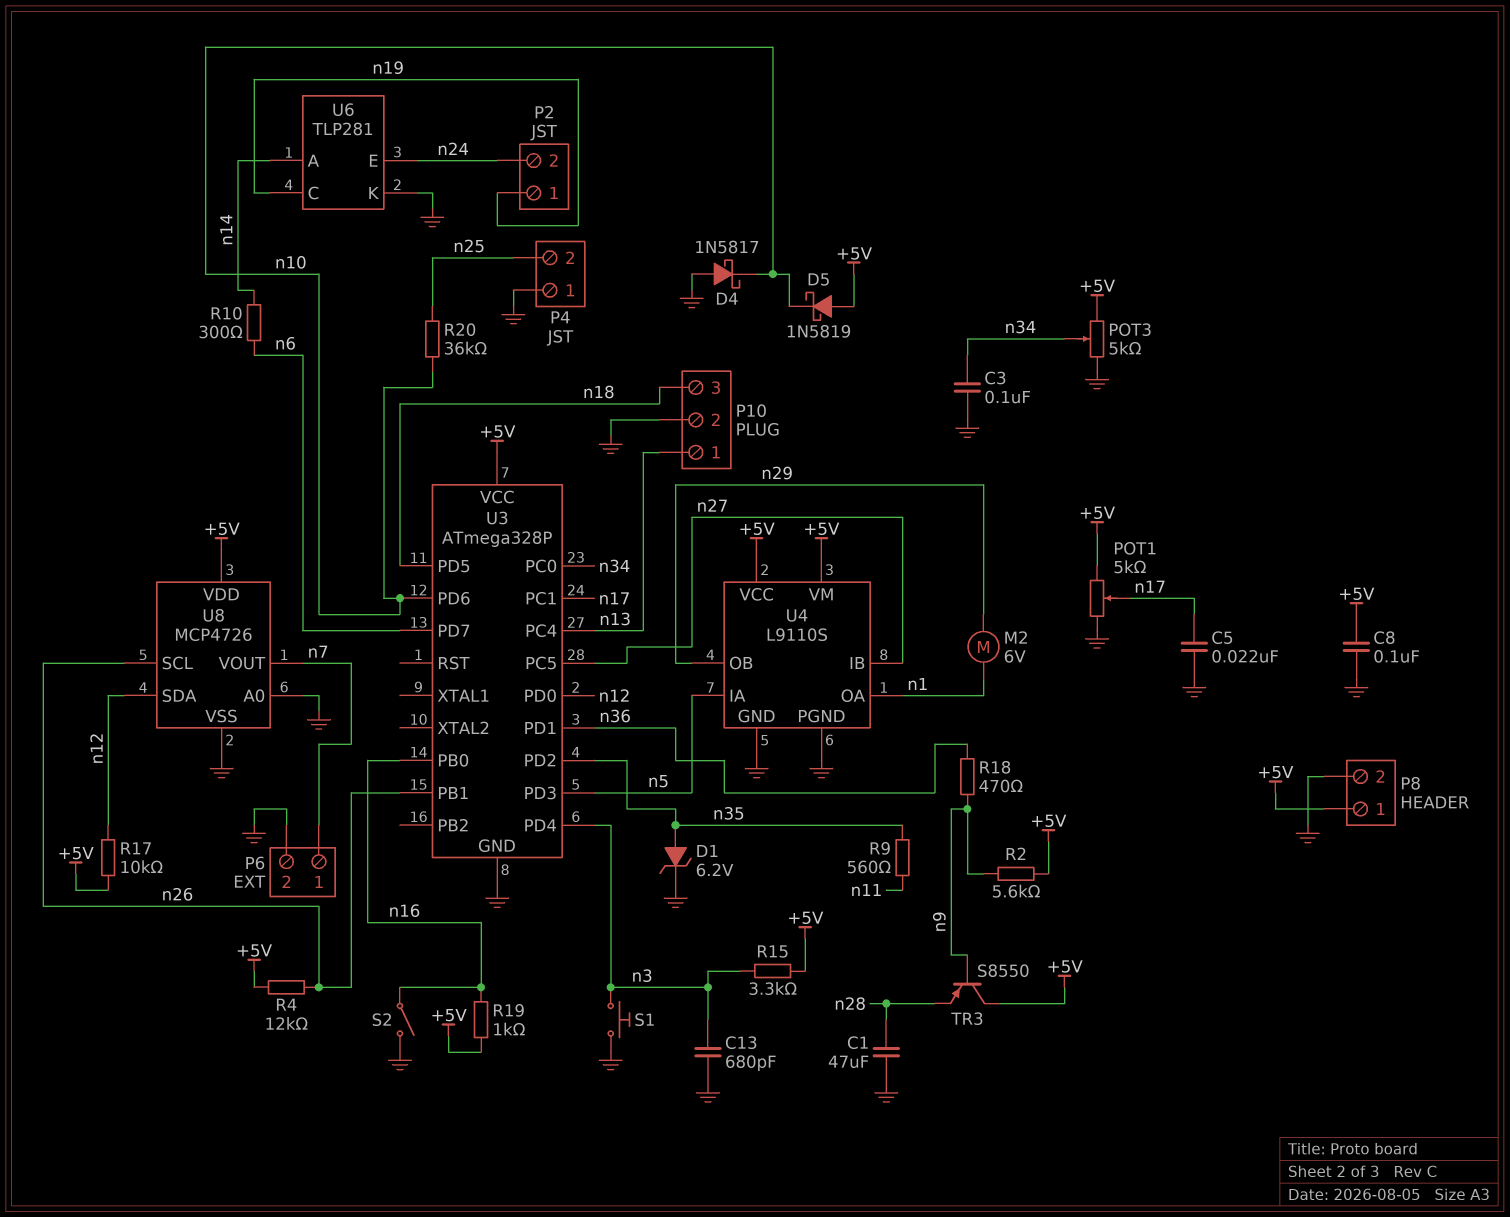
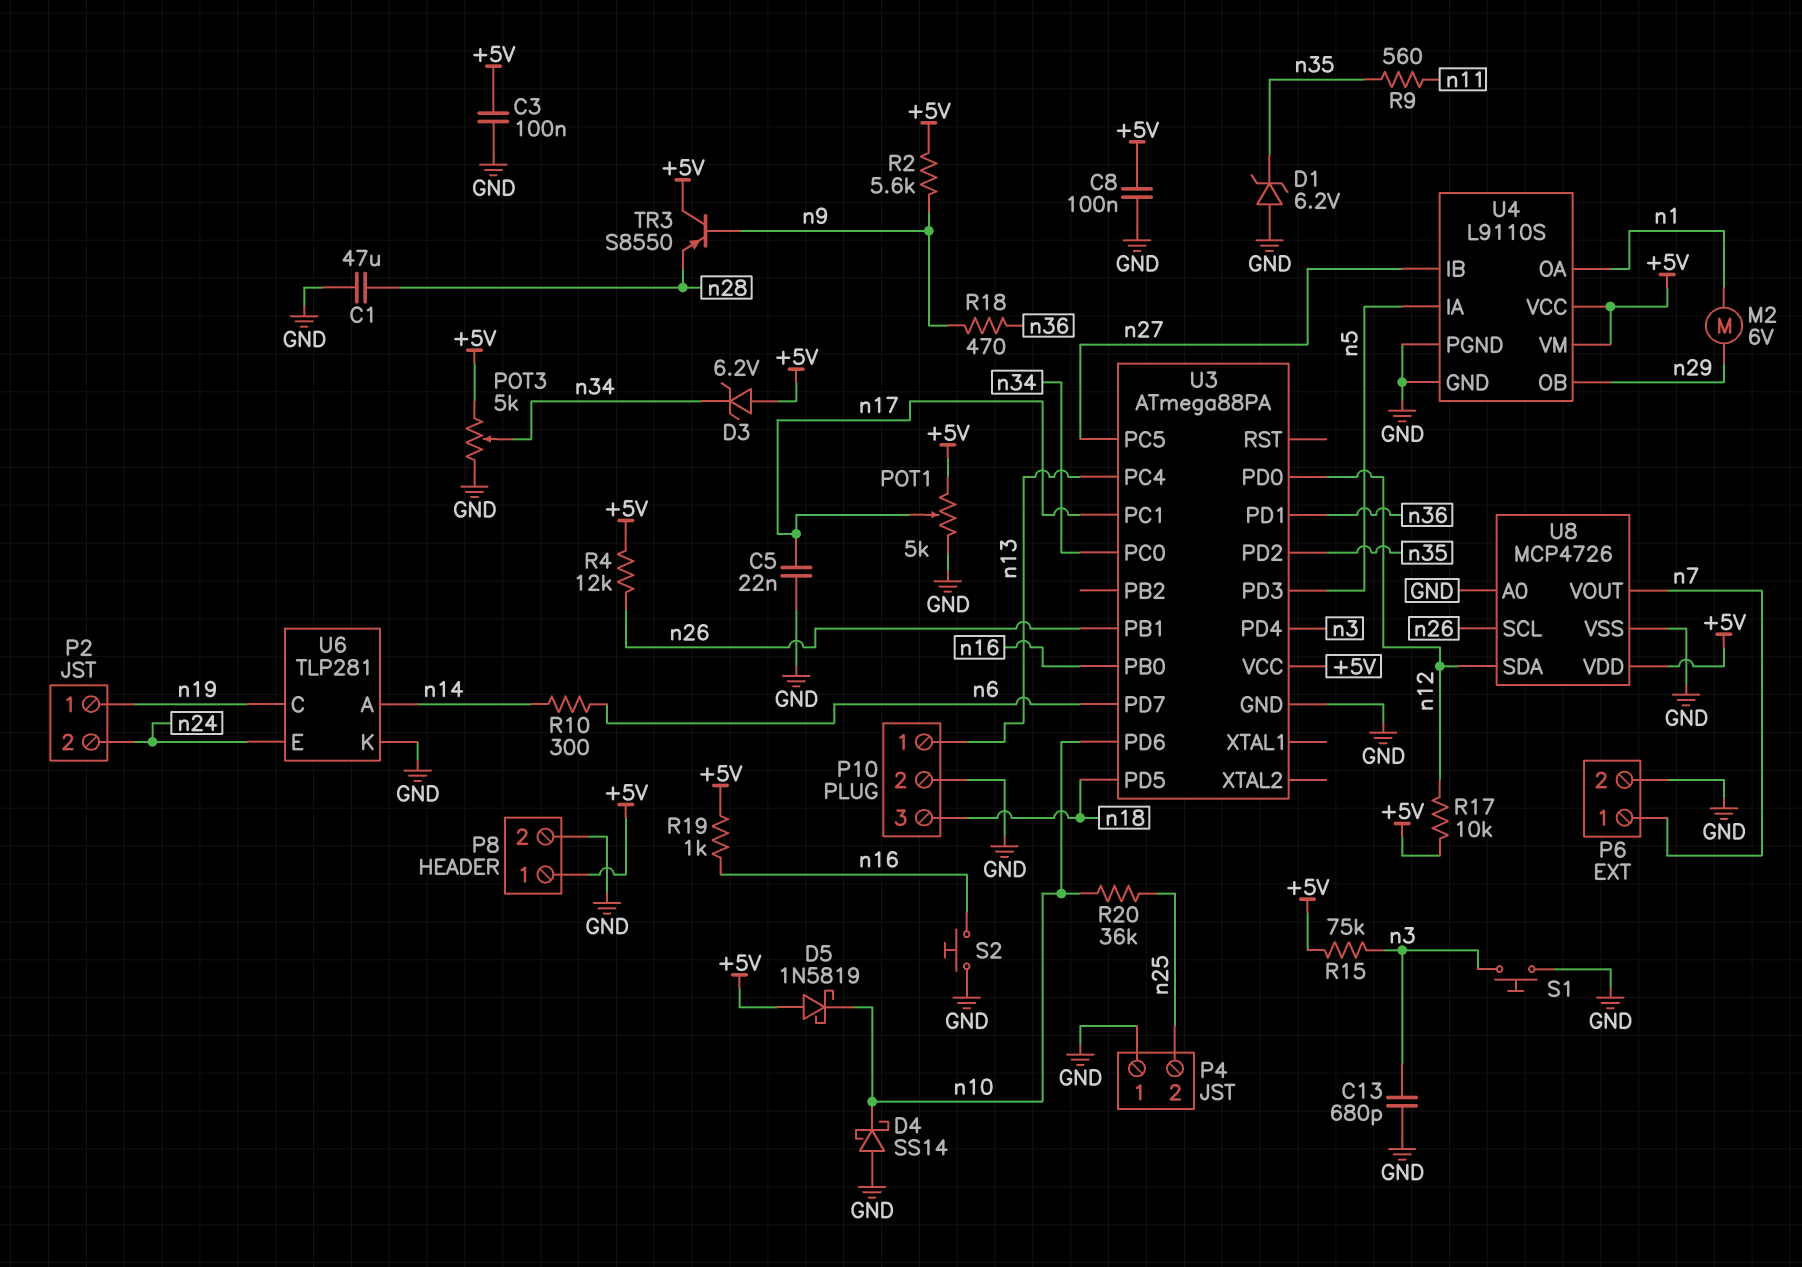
C3: 100nF (GND, n34) -> 100nF (+5V, GND)
D1: zener 6.2V (A n35, K GND) -> zener 6.2V (A GND, K n35)
D3: none -> zener 6.2V (A +5V, K n34)
D4: schottky 1N5817 (A GND, K n10) -> schottky SS14 (A GND, K n10)
R15: 3.3k (+5V, n3) -> 75k (+5V, n3)
S2: switch (GND, n16) -> button (GND, n16)
U3: ATmega328P -> ATmega88PA

